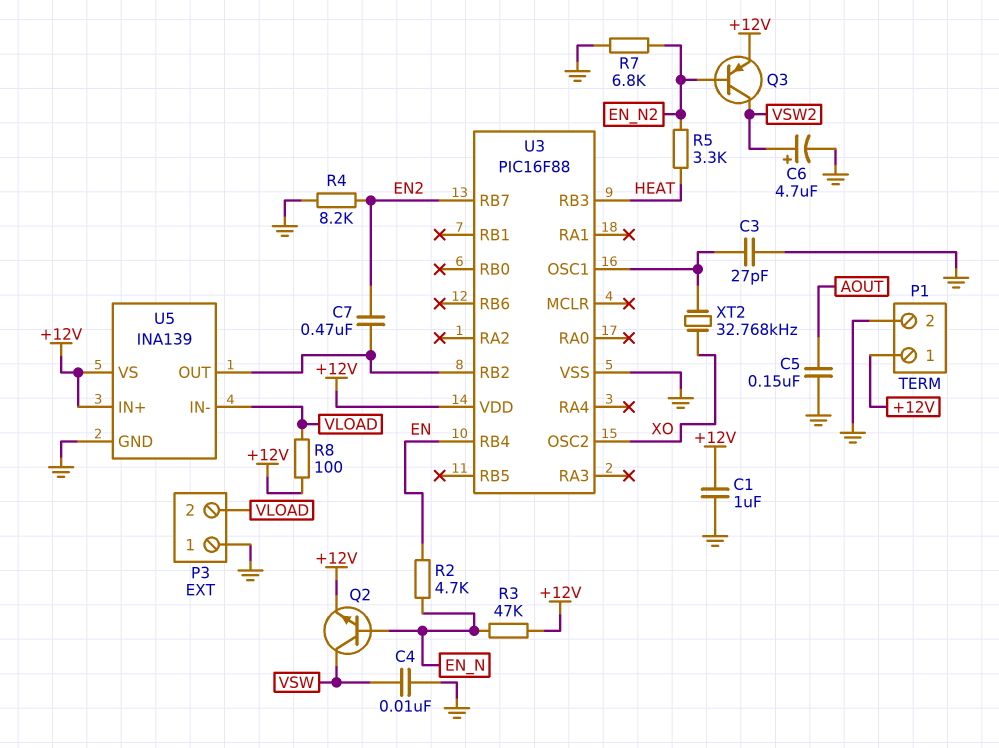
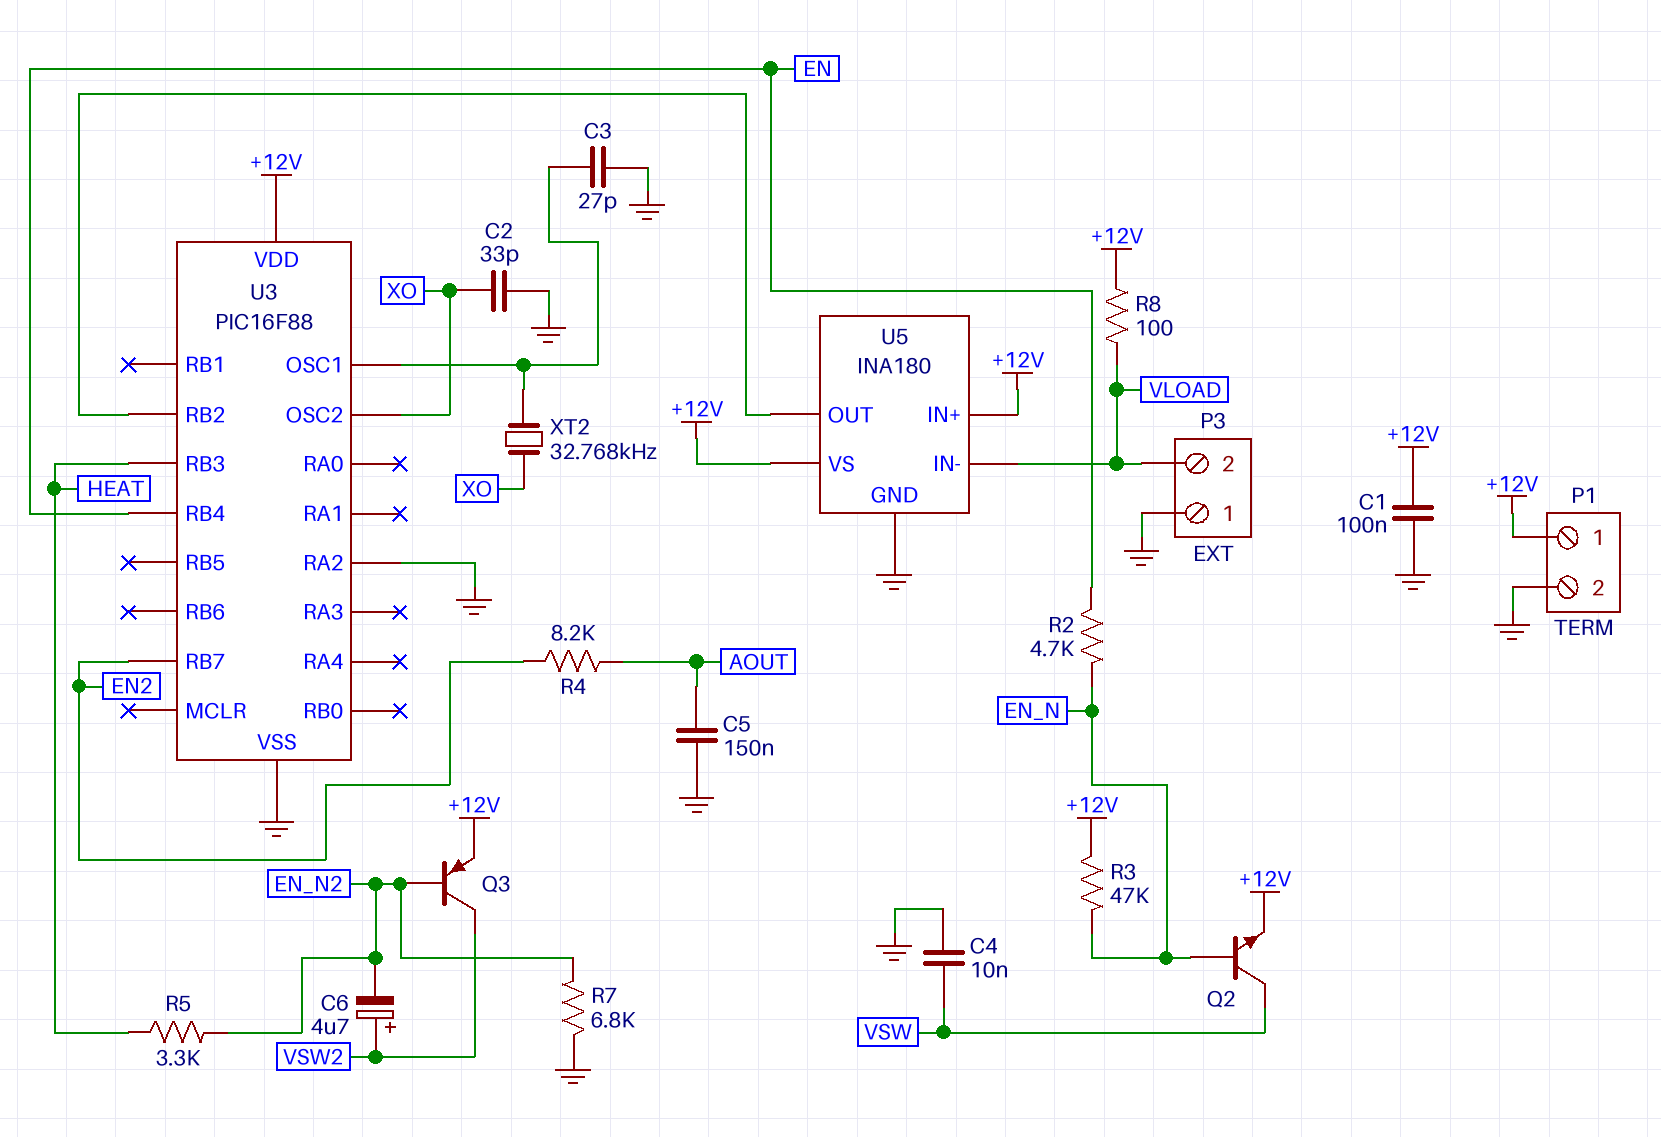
C1: 1uF (+12V, GND) -> 100nF (+12V, GND)
C2: none -> 33pF (GND, XO)
C6: 4.7uF (plus VSW2, minus GND) -> 4.7uF (plus VSW2, minus EN_N2)
C7: 470nF (EN2, U3/RB2) -> none
R4: 8.2k (EN2, GND) -> 8.2k (AOUT, EN2)
U3 pin RA2: none -> GND
U5: INA139 -> INA180

